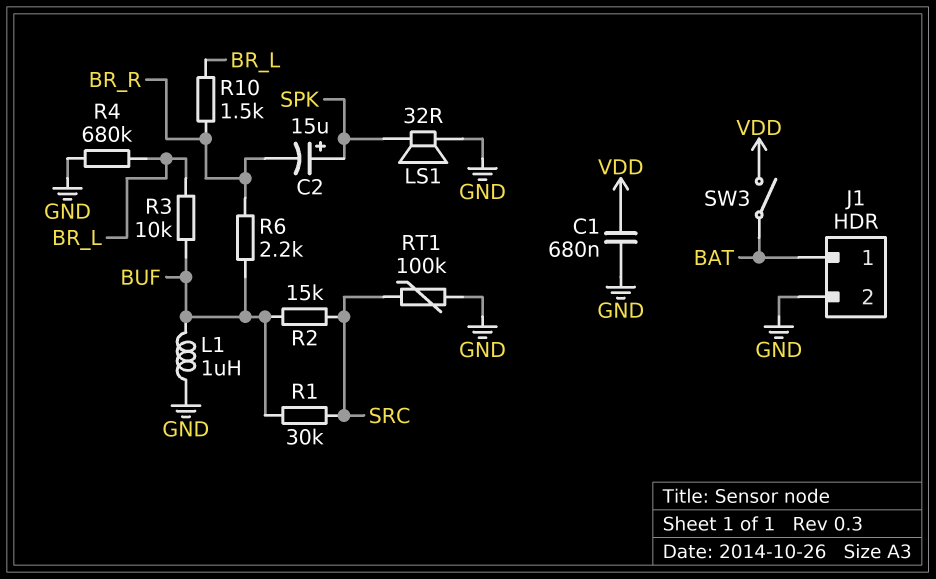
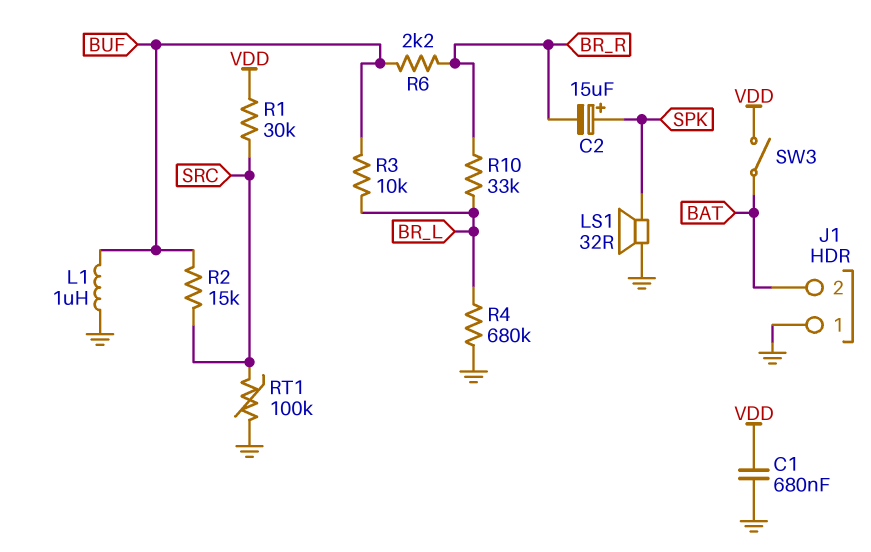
J1 pin 1: BAT -> GND
J1 pin 2: GND -> BAT
R1: 30k (BUF, SRC) -> 30k (SRC, VDD)
R10: 1.5k (BR_L, BR_R) -> 33k (BR_L, BR_R)

